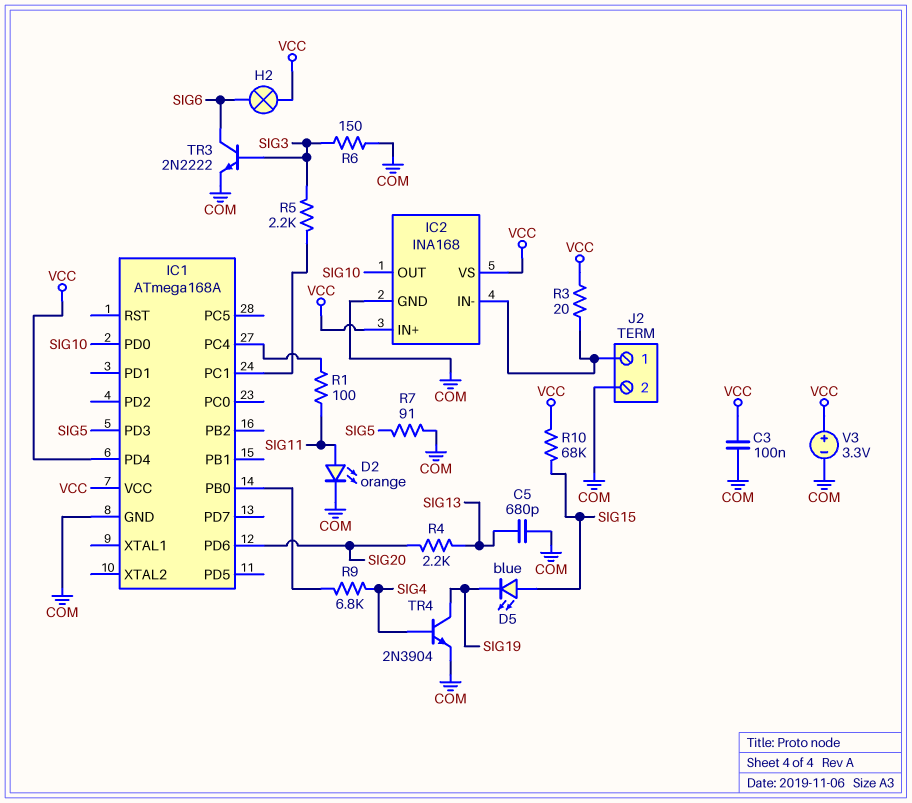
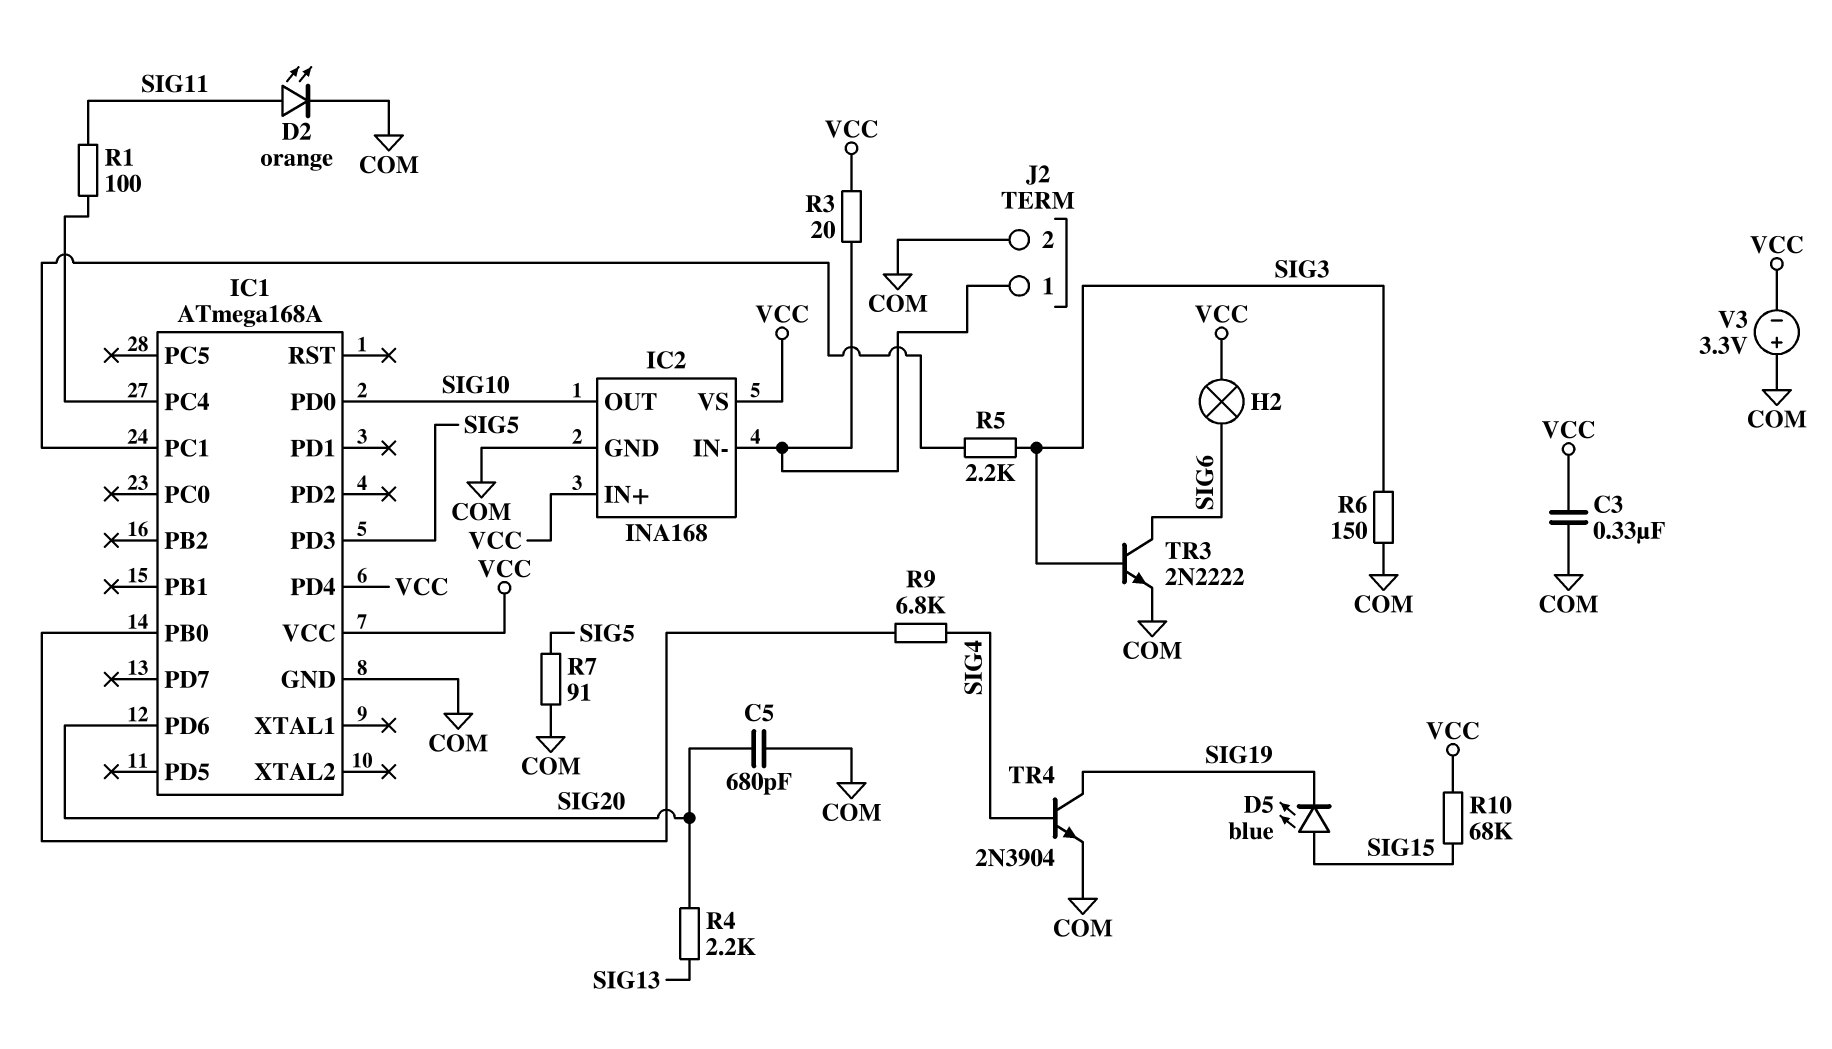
C3: 100nF (COM, VCC) -> 330nF (COM, VCC)
C5: 680pF (COM, SIG13) -> 680pF (COM, SIG20)
V3: 3.3V (plus VCC, minus COM) -> 3.3V (plus COM, minus VCC)

